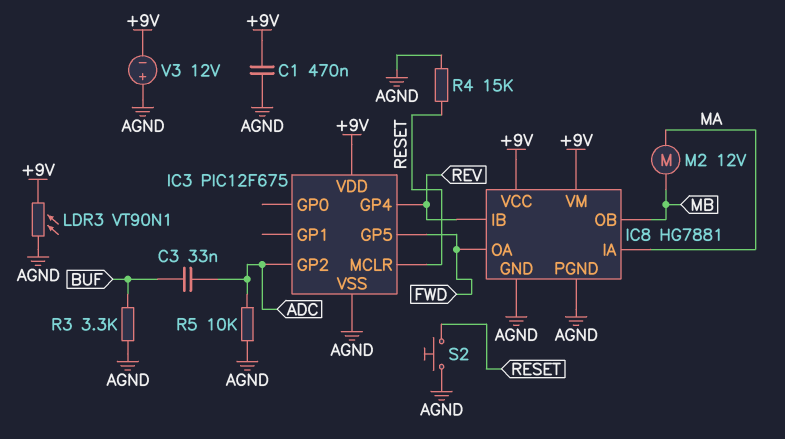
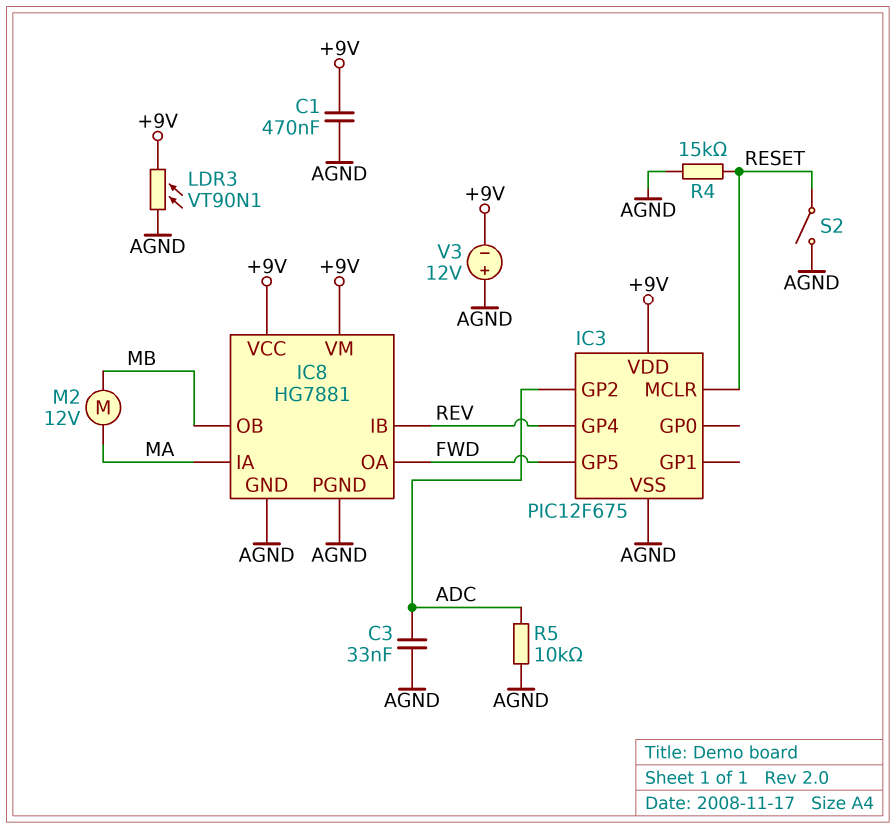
C3: 33nF (ADC, BUF) -> 33nF (ADC, AGND)
R3: 3.3k (AGND, BUF) -> none
S2: button (AGND, RESET) -> switch (AGND, RESET)

